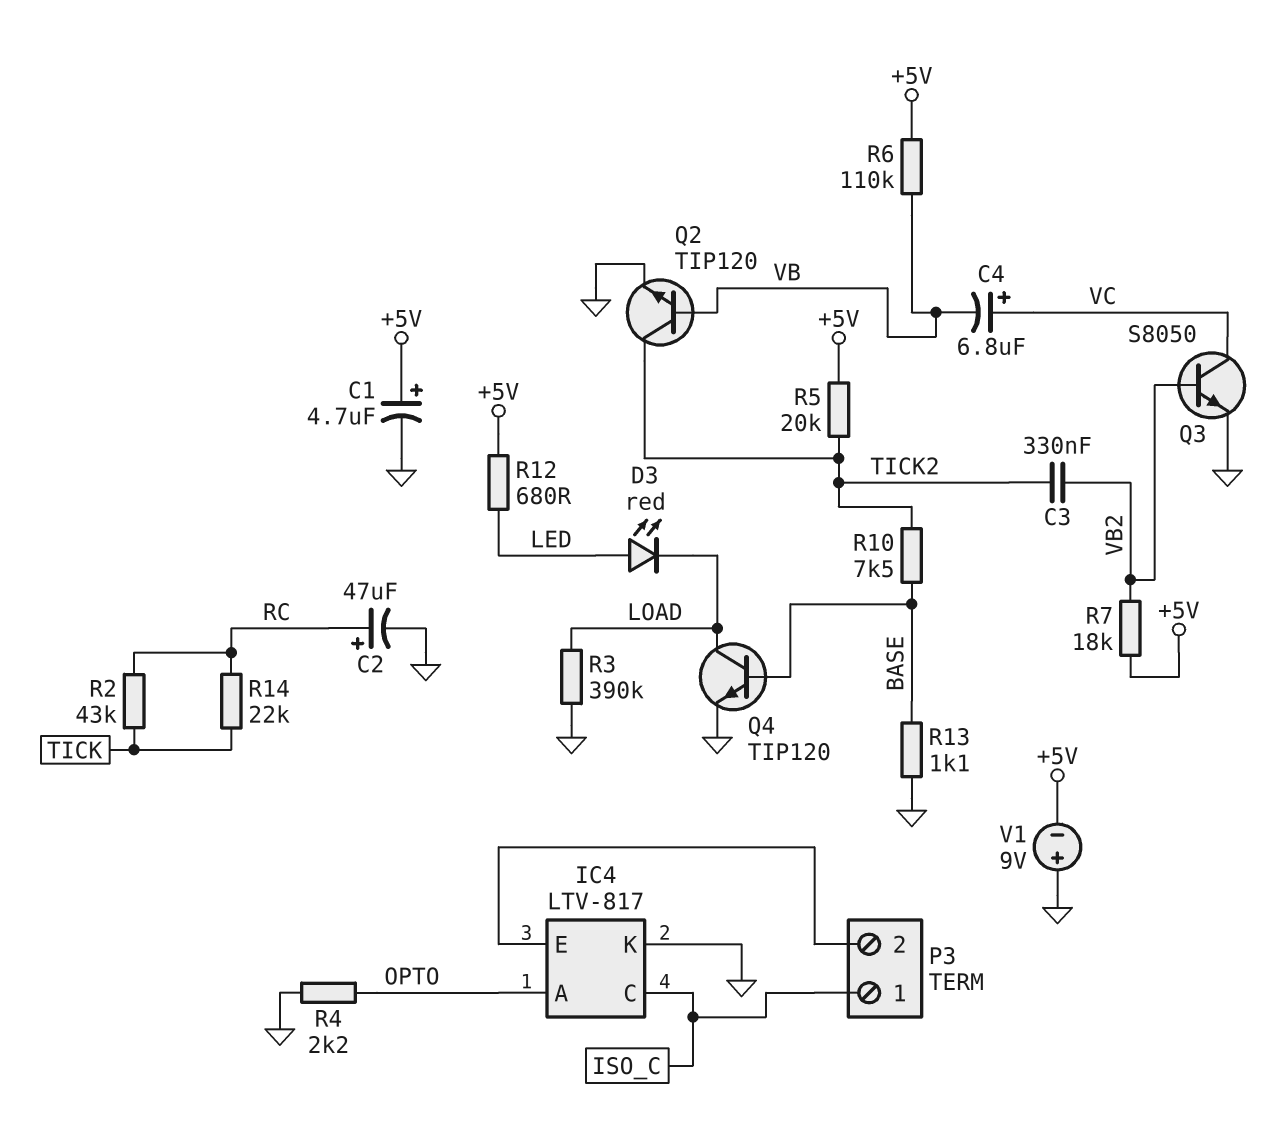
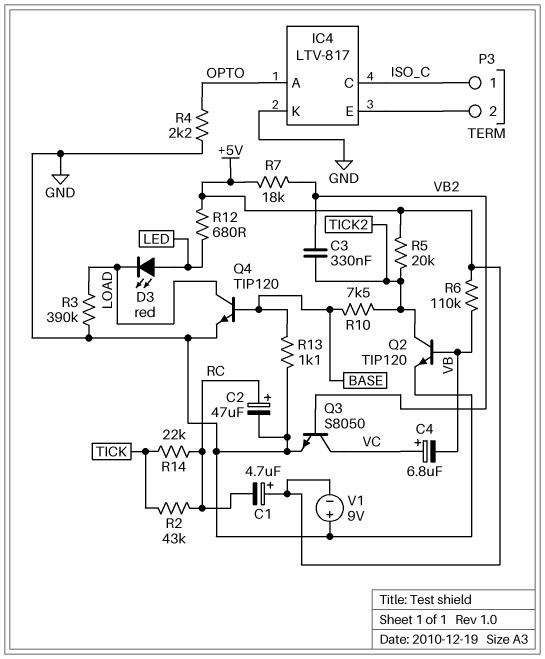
C1: 4.7uF (plus +5V, minus GND) -> 4.7uF (plus +5V, minus RC)

